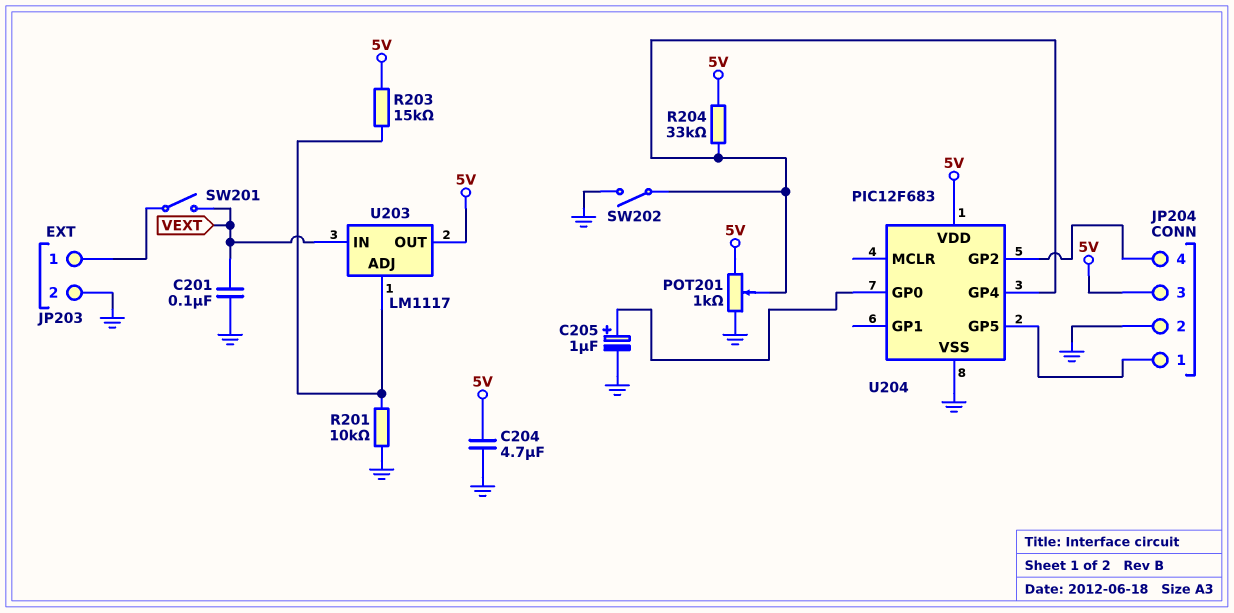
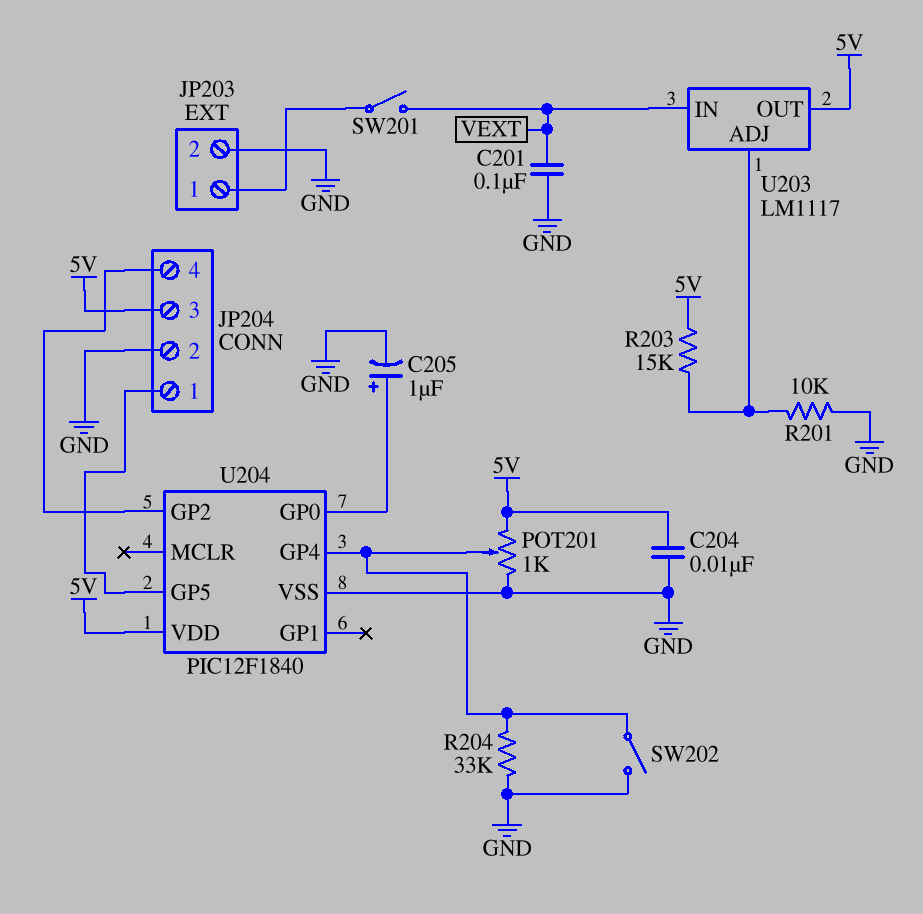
C204: 4.7uF (5V, GND) -> 10nF (5V, GND)
R204: 33k (5V, U204/GP4) -> 33k (GND, U204/GP4)
U204: PIC12F683 -> PIC12F1840

